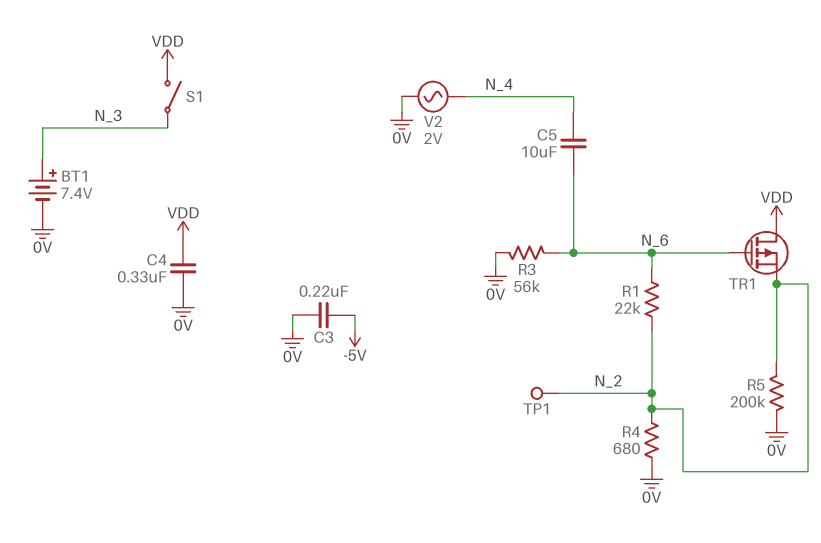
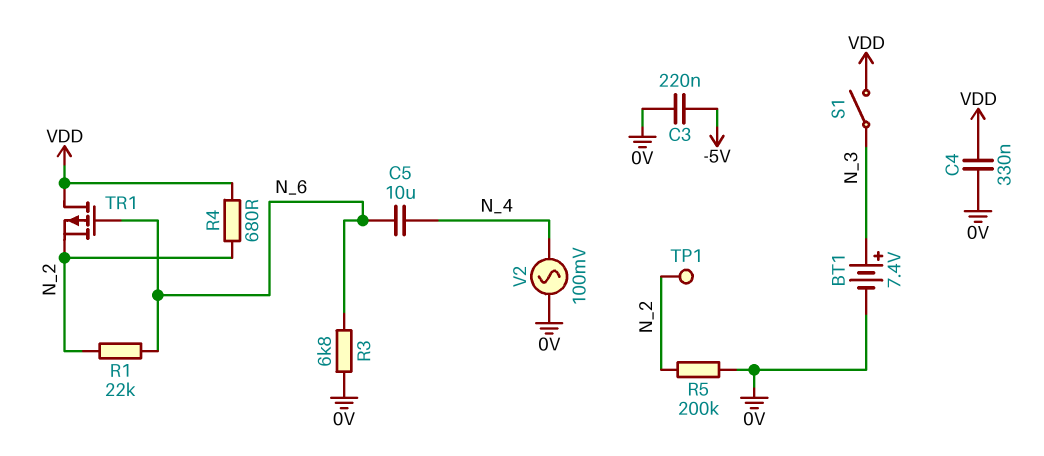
R3: 56k (0V, N_6) -> 6.8k (0V, N_6)
R4: 680 (0V, N_2) -> 680 (N_2, VDD)
V2: AC 2V (0V, N_4) -> AC 100mV (0V, N_4)

